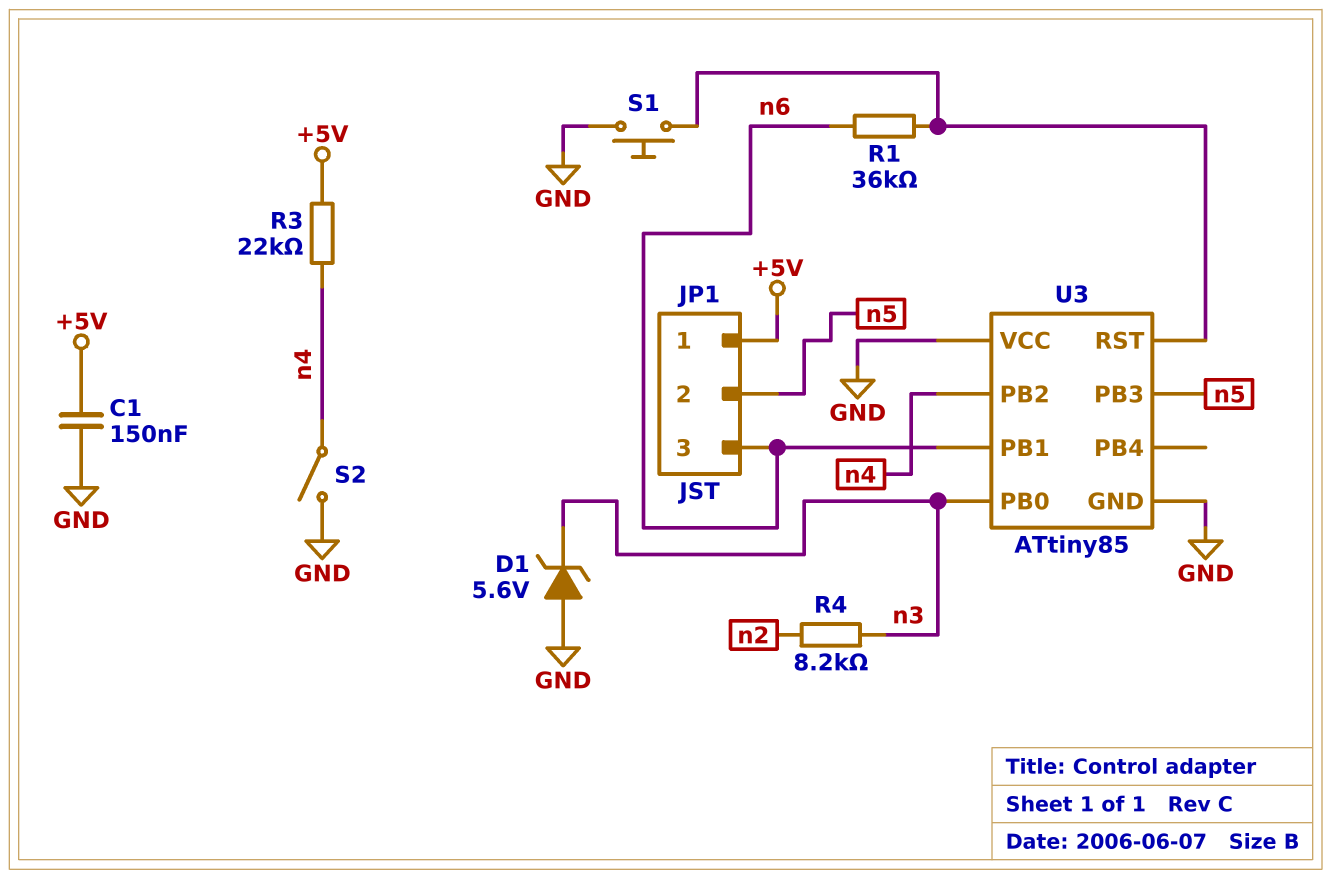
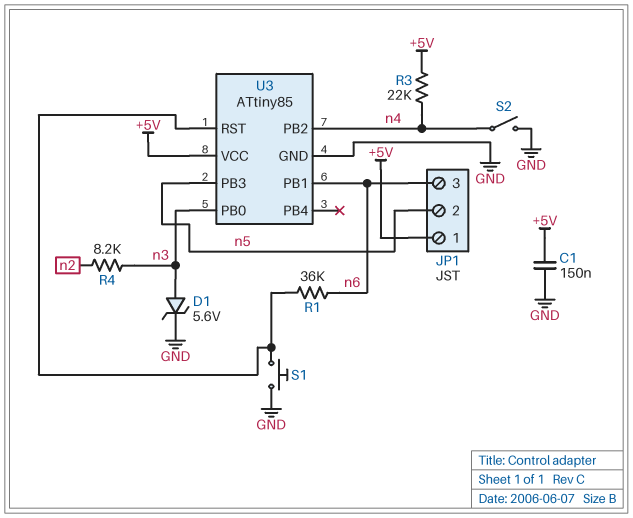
D1: zener 5.6V (A GND, K n3) -> zener 5.6V (A n3, K GND)
U3 pin VCC: GND -> +5V

